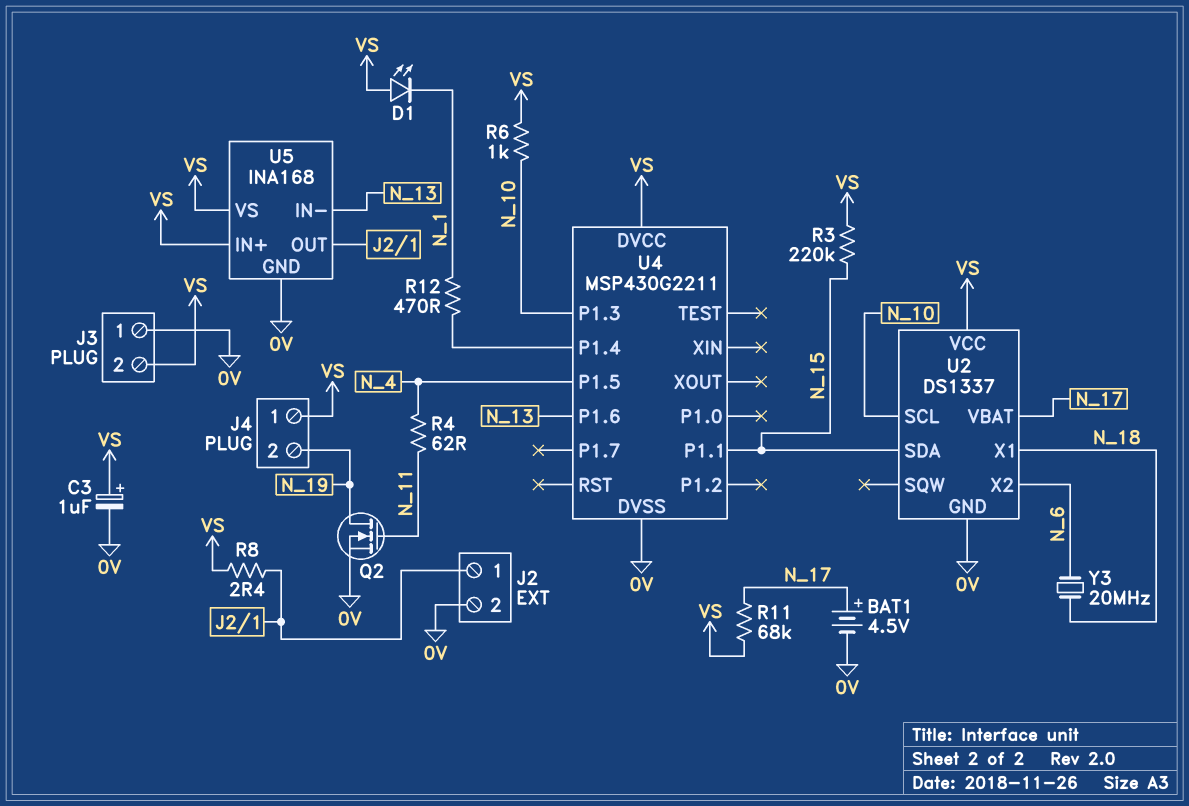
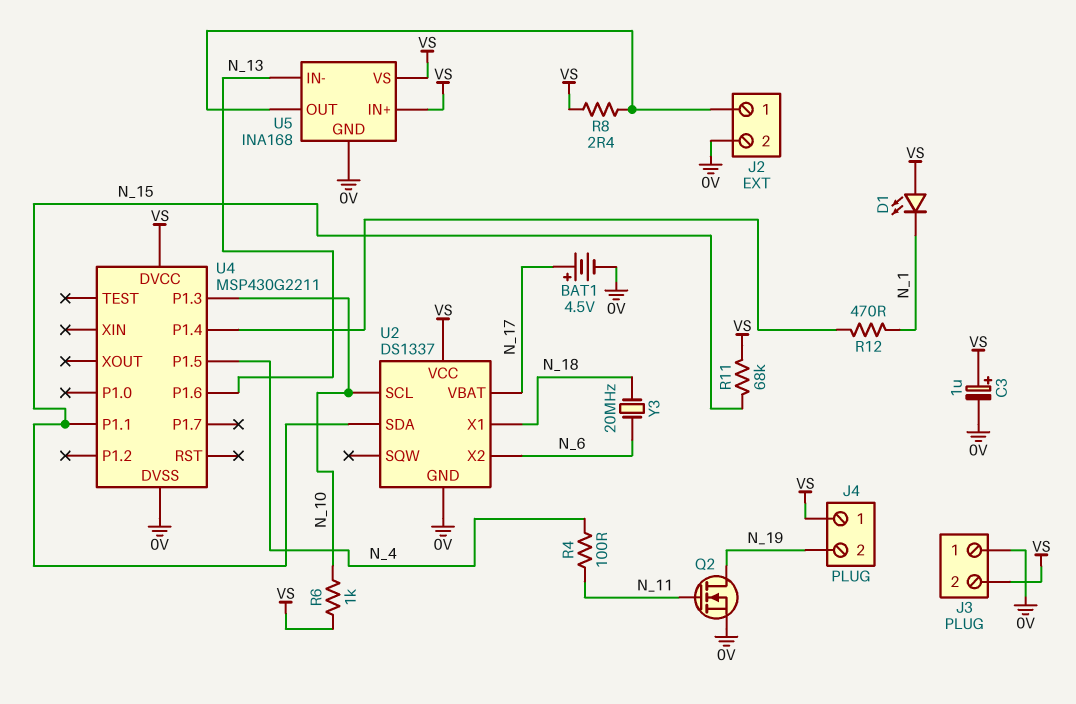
R3: 220k (N_15, VS) -> none
R4: 62 (N_4, N_11) -> 100 (N_4, N_11)
R11: 68k (N_17, VS) -> 68k (N_15, VS)

